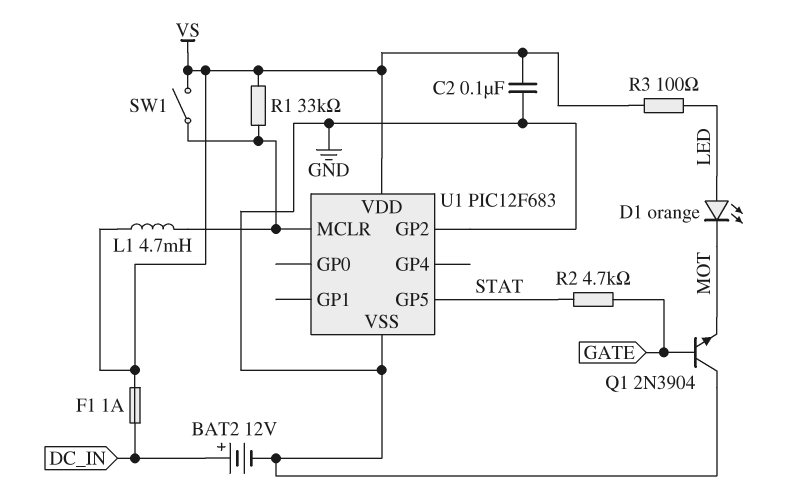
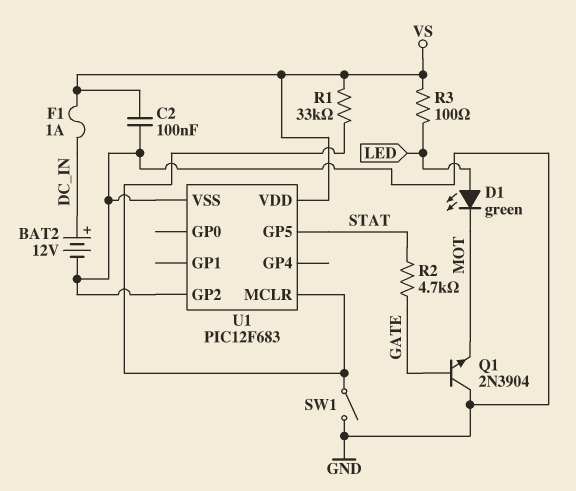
D1: LED orange (A LED, K MOT) -> LED green (A LED, K MOT)
L1: 4.7mH (U1/MCLR, VS) -> none
SW1: switch (U1/MCLR, VS) -> switch (GND, U1/MCLR)

